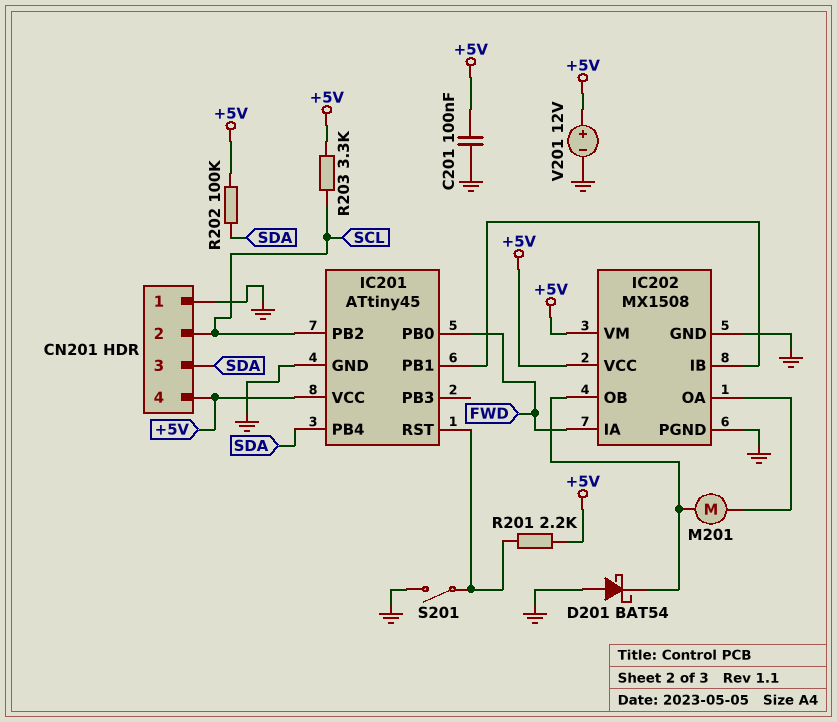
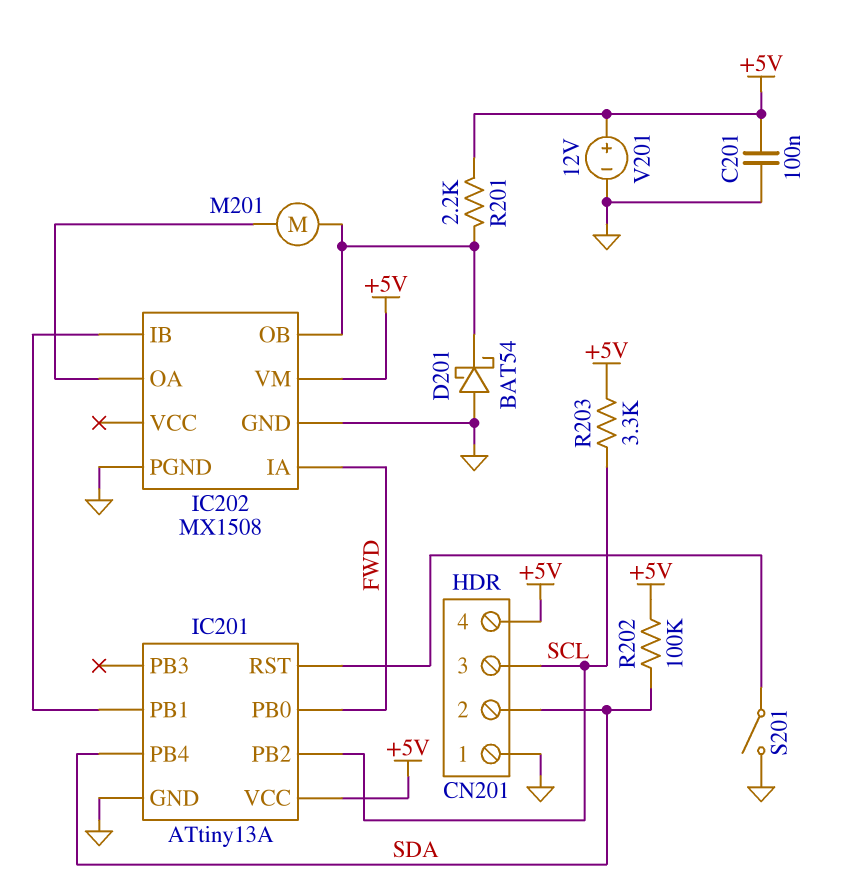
CN201 pin 2: SCL -> SDA
CN201 pin 3: SDA -> SCL
IC201: ATtiny45 -> ATtiny13A
IC202 pin VCC: +5V -> none
R201: 2.2k (+5V, IC201/RST) -> 2.2k (+5V, IC202/OB)

